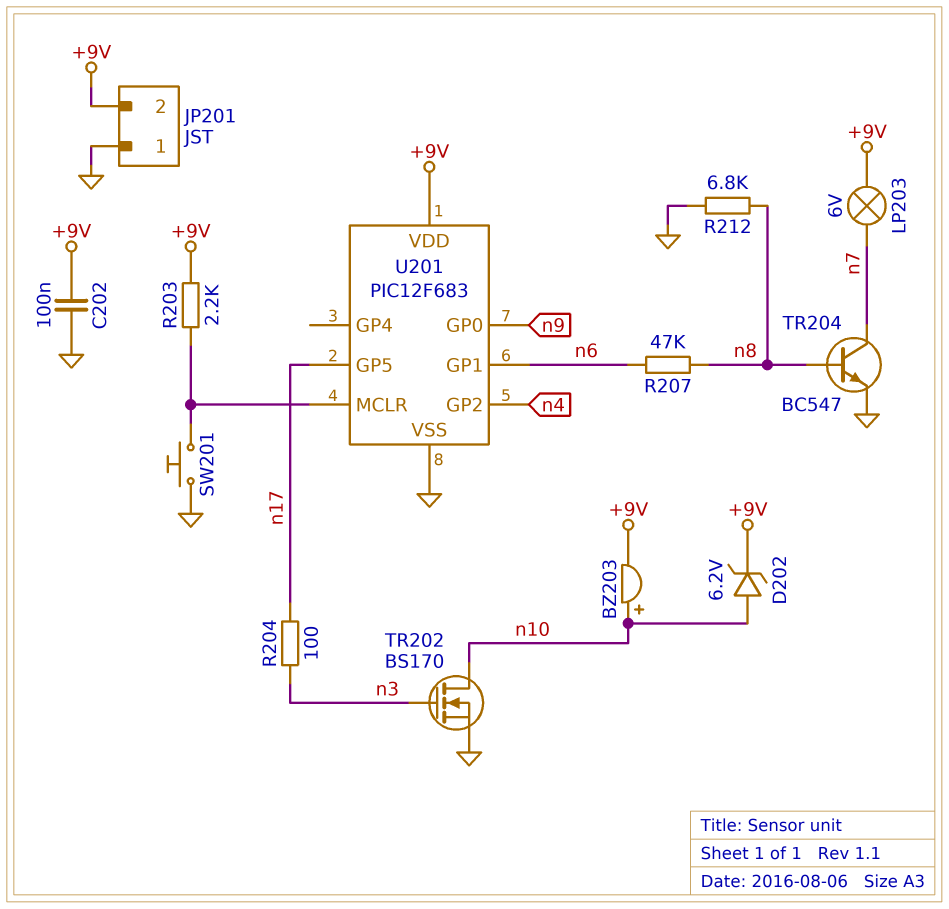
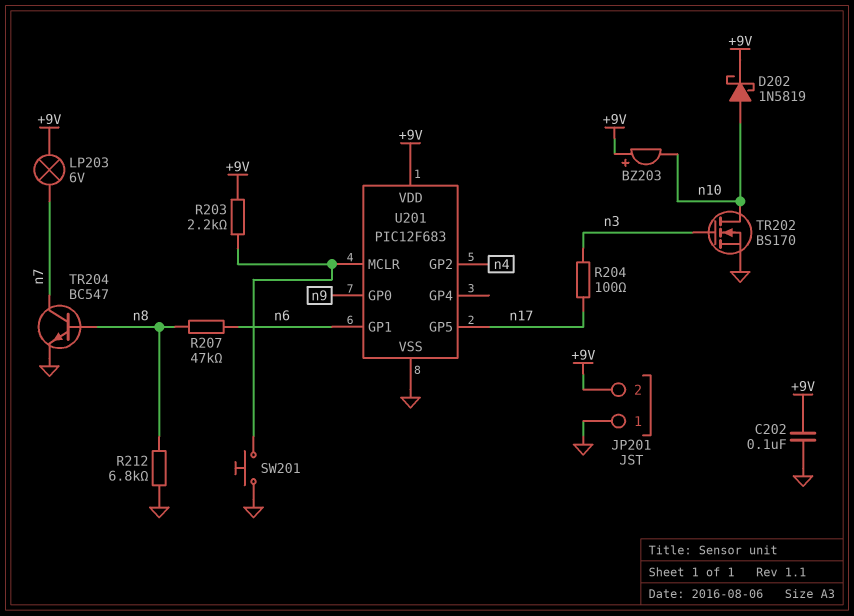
BZ203: buzzer (plus n10, minus +9V) -> buzzer (plus +9V, minus n10)
D202: zener 6.2V (A n10, K +9V) -> schottky 1N5819 (A n10, K +9V)

